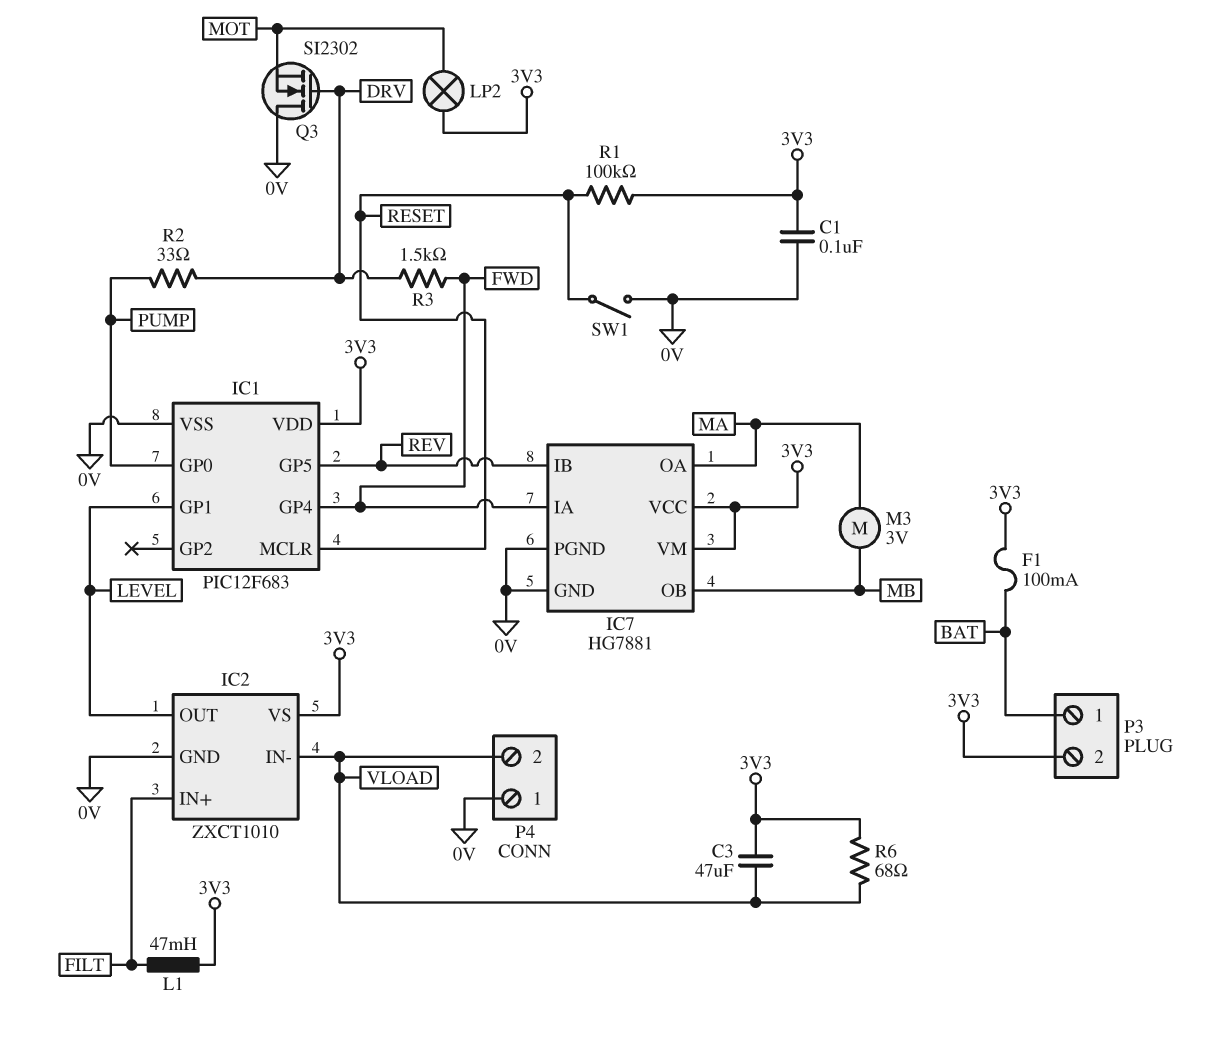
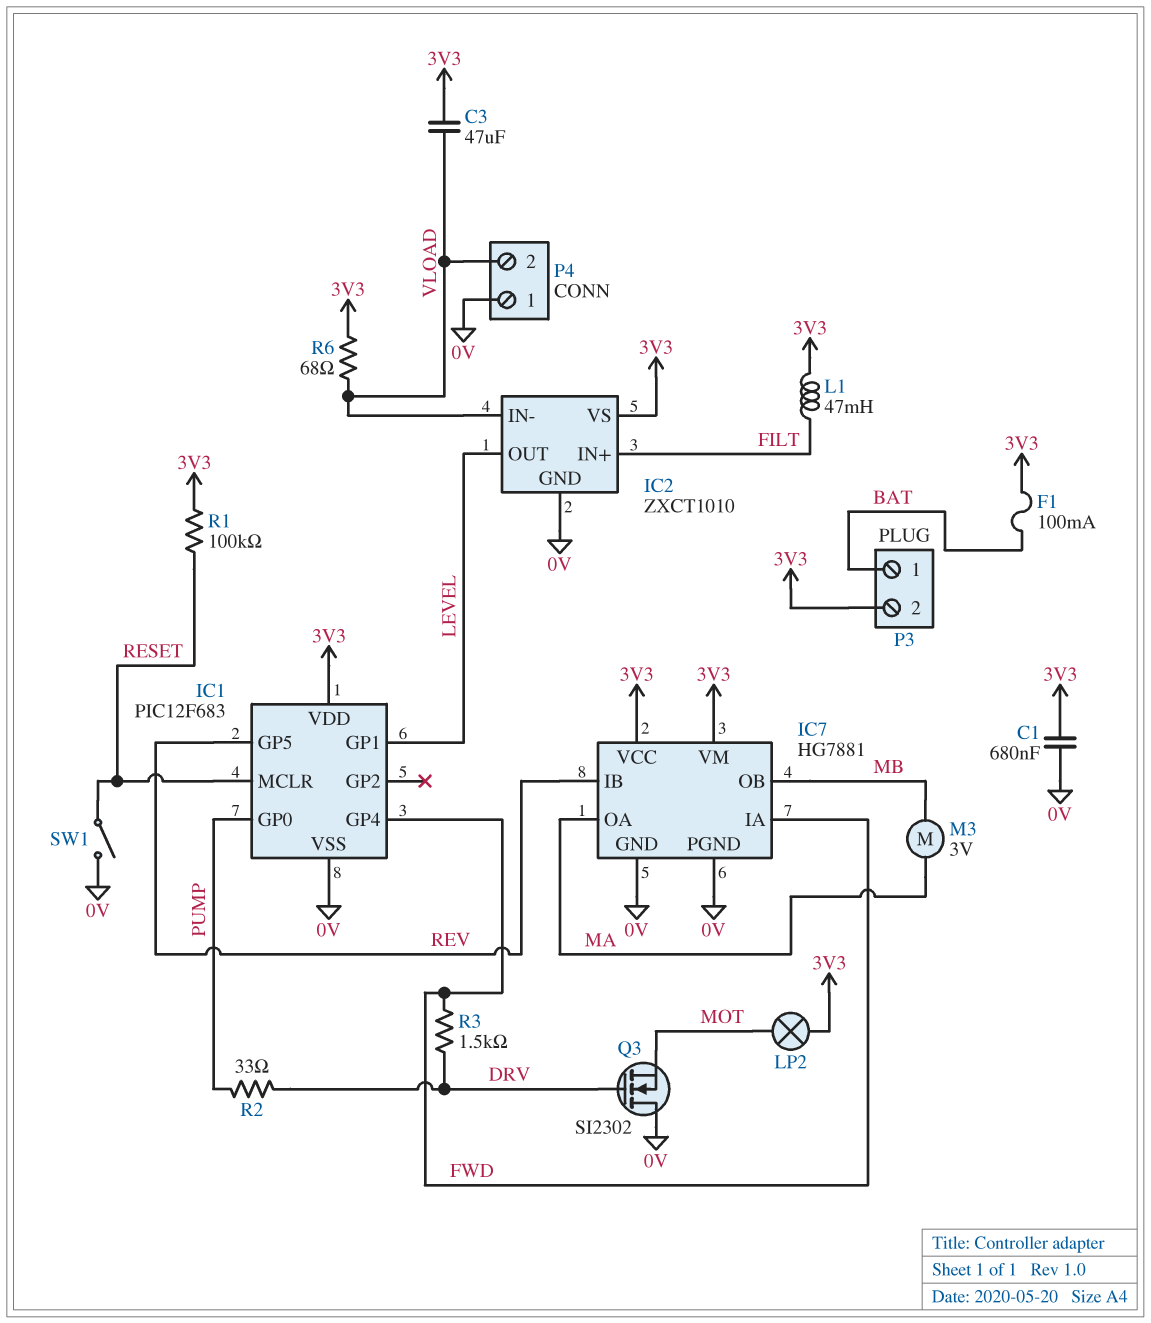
C1: 100nF (0V, 3V3) -> 680nF (0V, 3V3)

